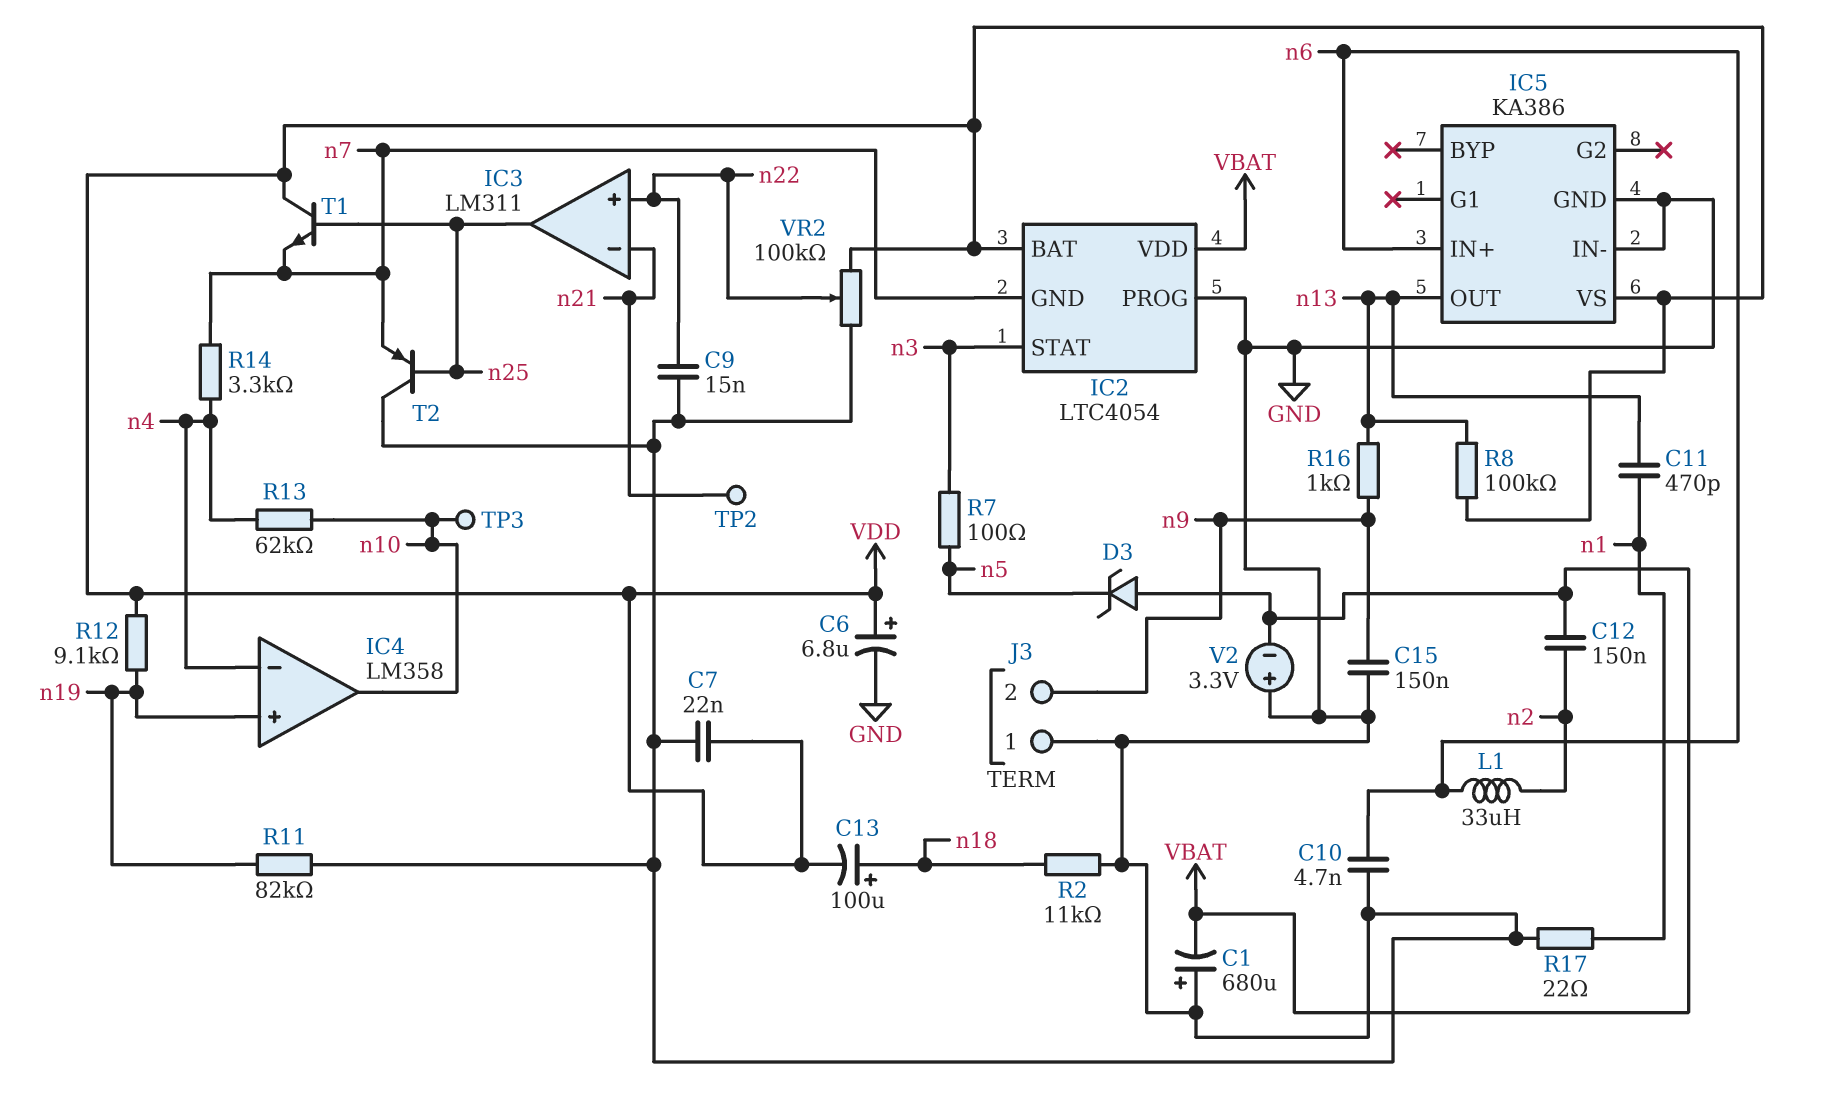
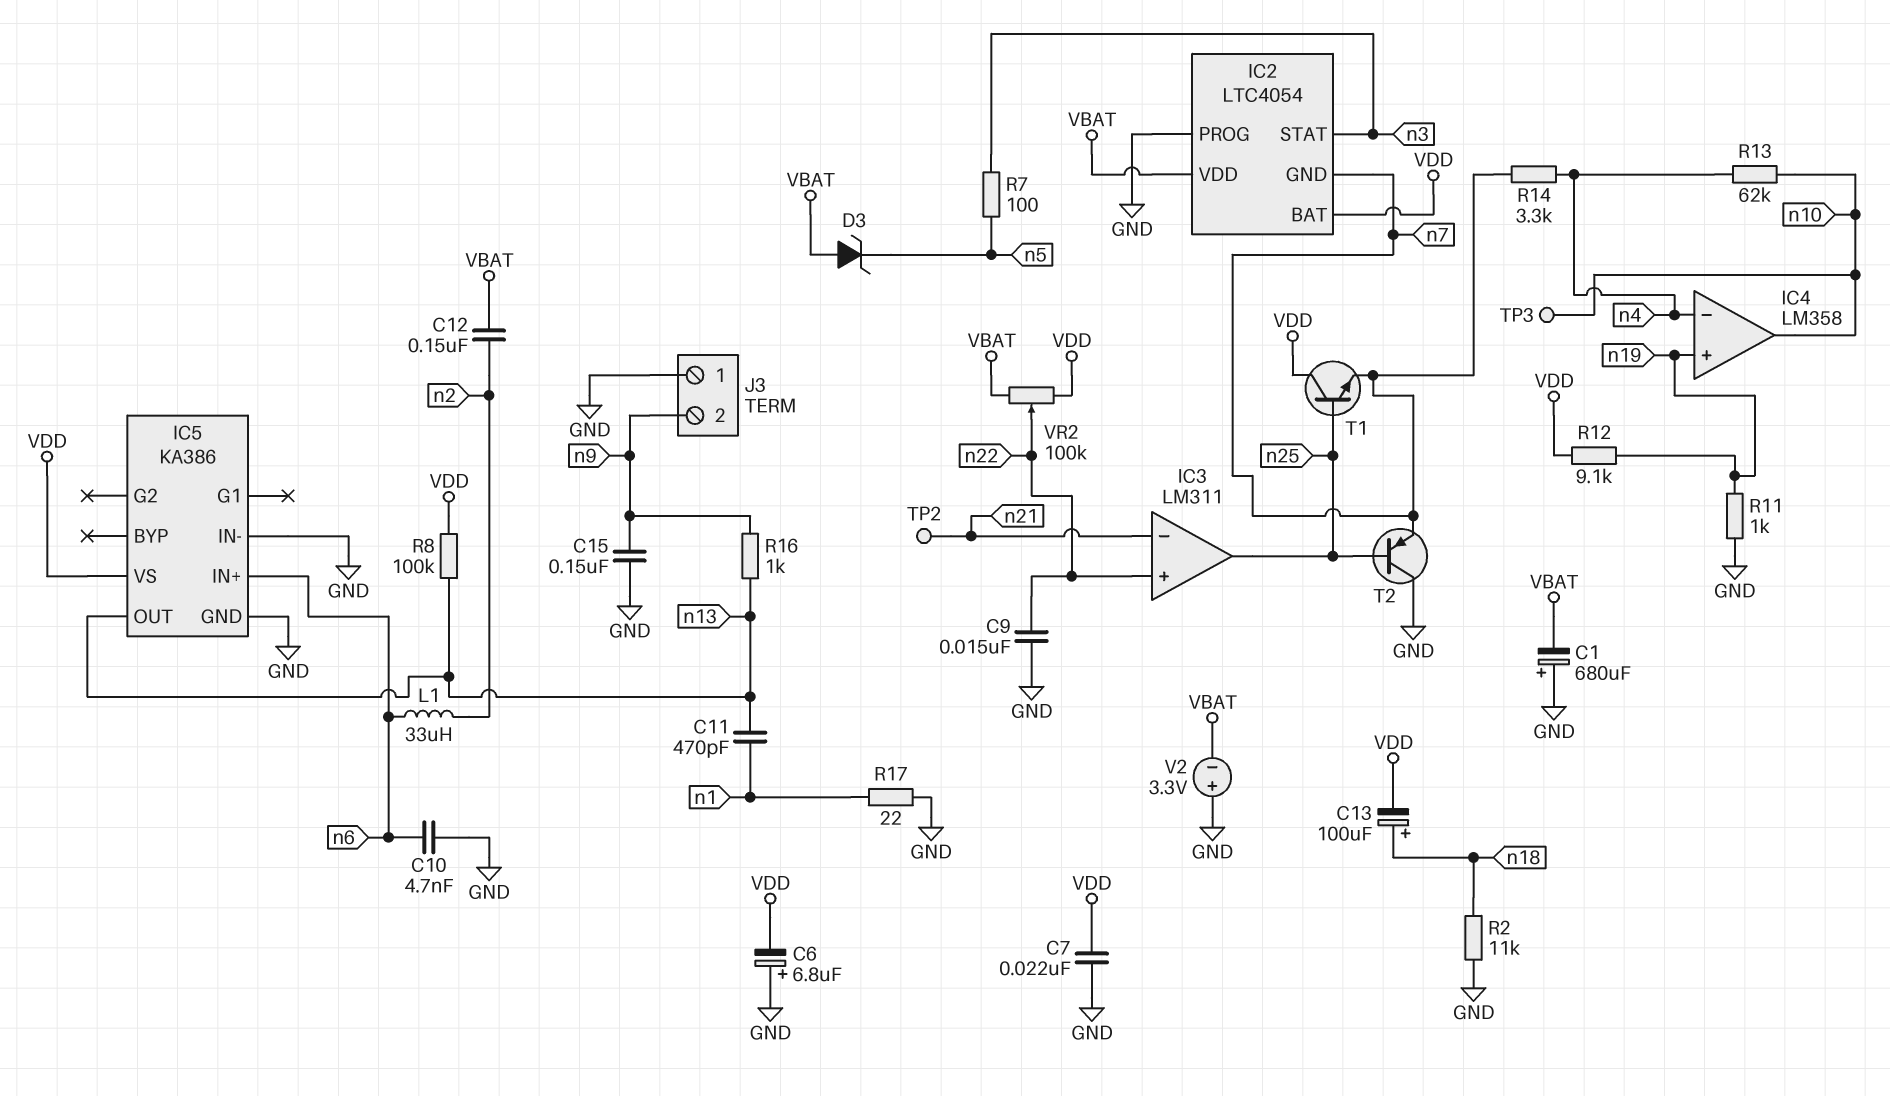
C6: 6.8uF (plus VDD, minus GND) -> 6.8uF (plus GND, minus VDD)
R11: 82k (GND, n19) -> 1k (GND, n19)
VR2: 100k (GND, VDD, wiper n22) -> 100k (VBAT, VDD, wiper n22)

